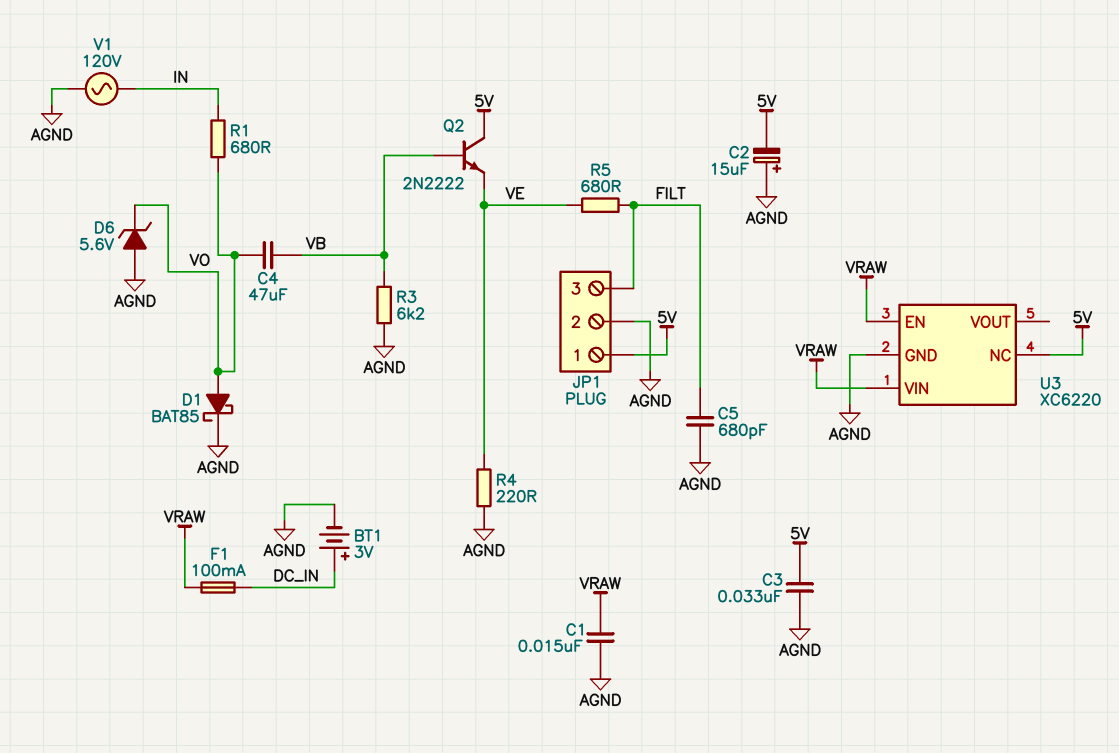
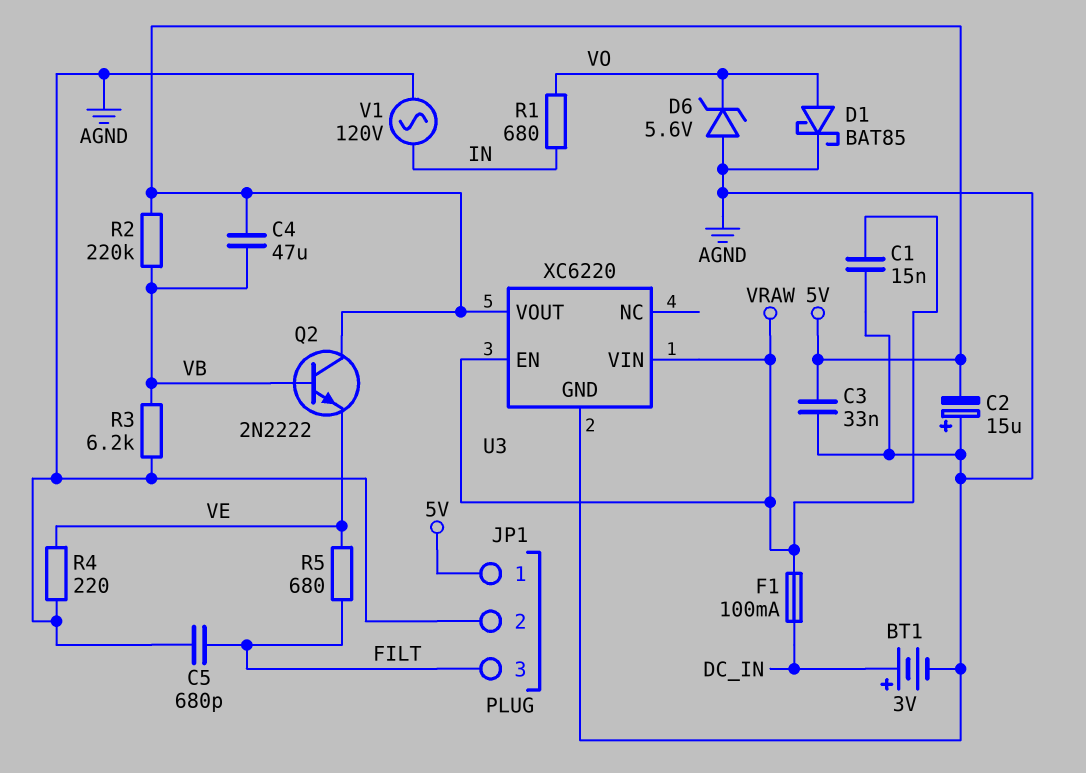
C4: 47uF (VB, VO) -> 47uF (5V, VB)
R2: none -> 220k (5V, VB)
U3 pin NC: 5V -> none
U3 pin VOUT: none -> 5V

